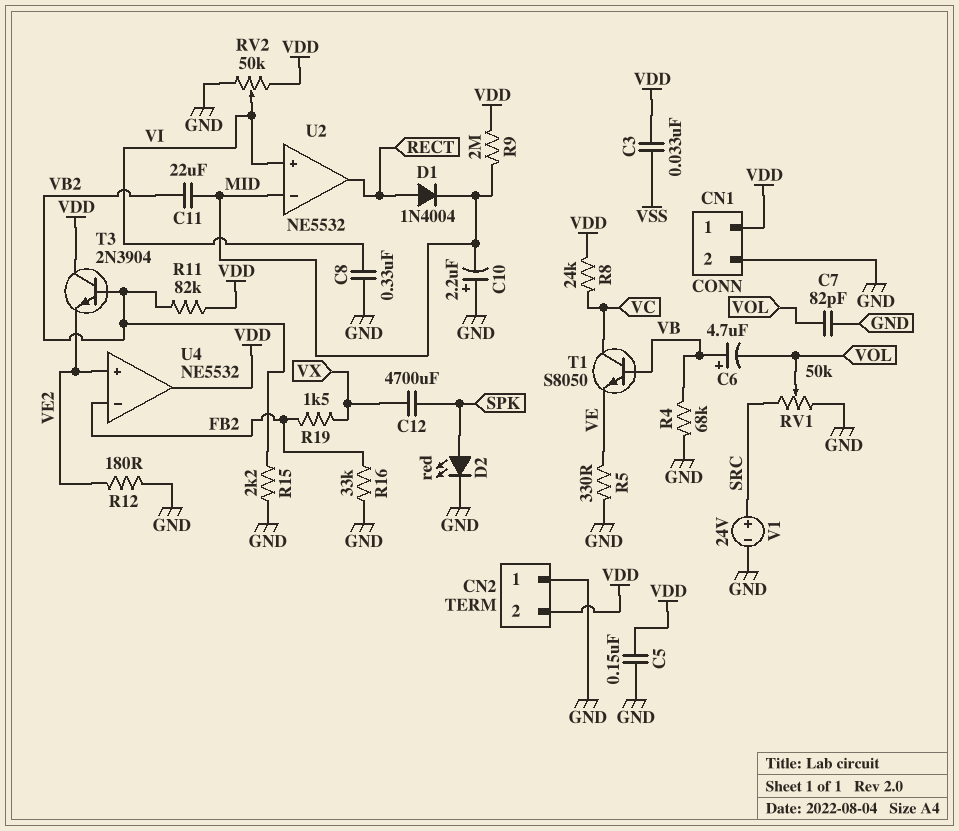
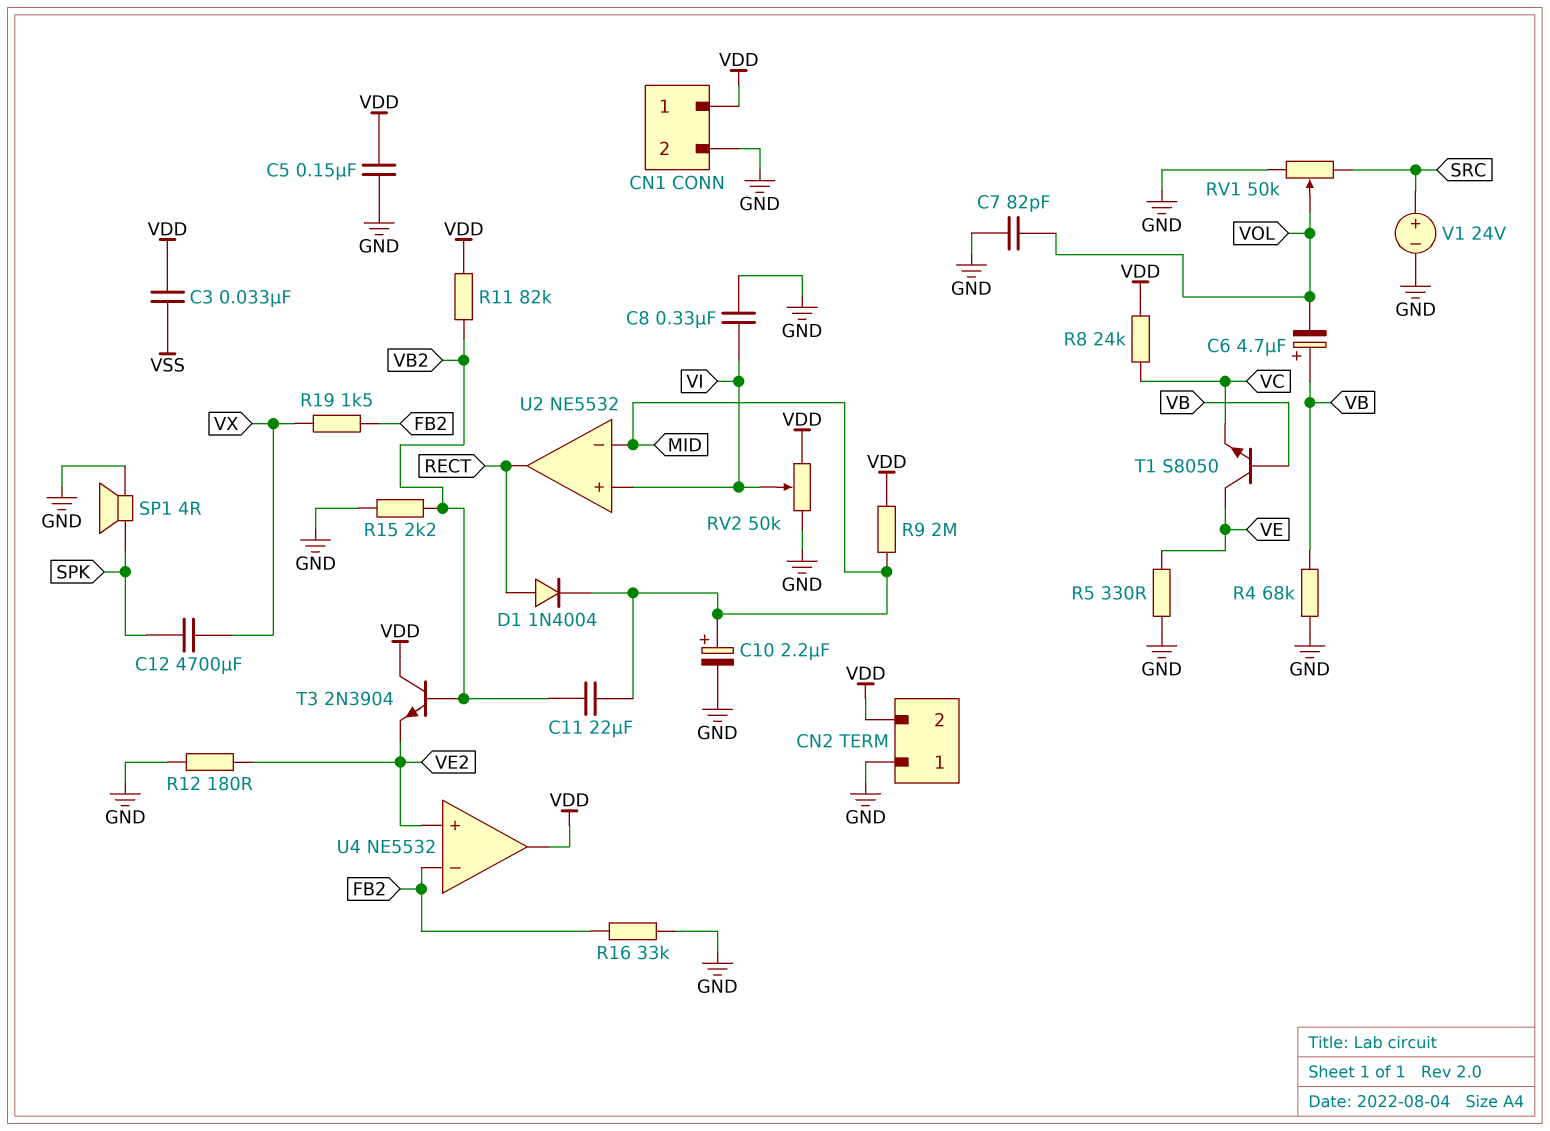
C10: 2.2uF (plus GND, minus MID) -> 2.2uF (plus MID, minus GND)
D2: LED red (A SPK, K GND) -> none
SP1: none -> speaker 4R (GND, SPK)
T1: NPN S8050 (B VB, C VC, E VE) -> NPN S8050 (B VB, C VE, E VC)

